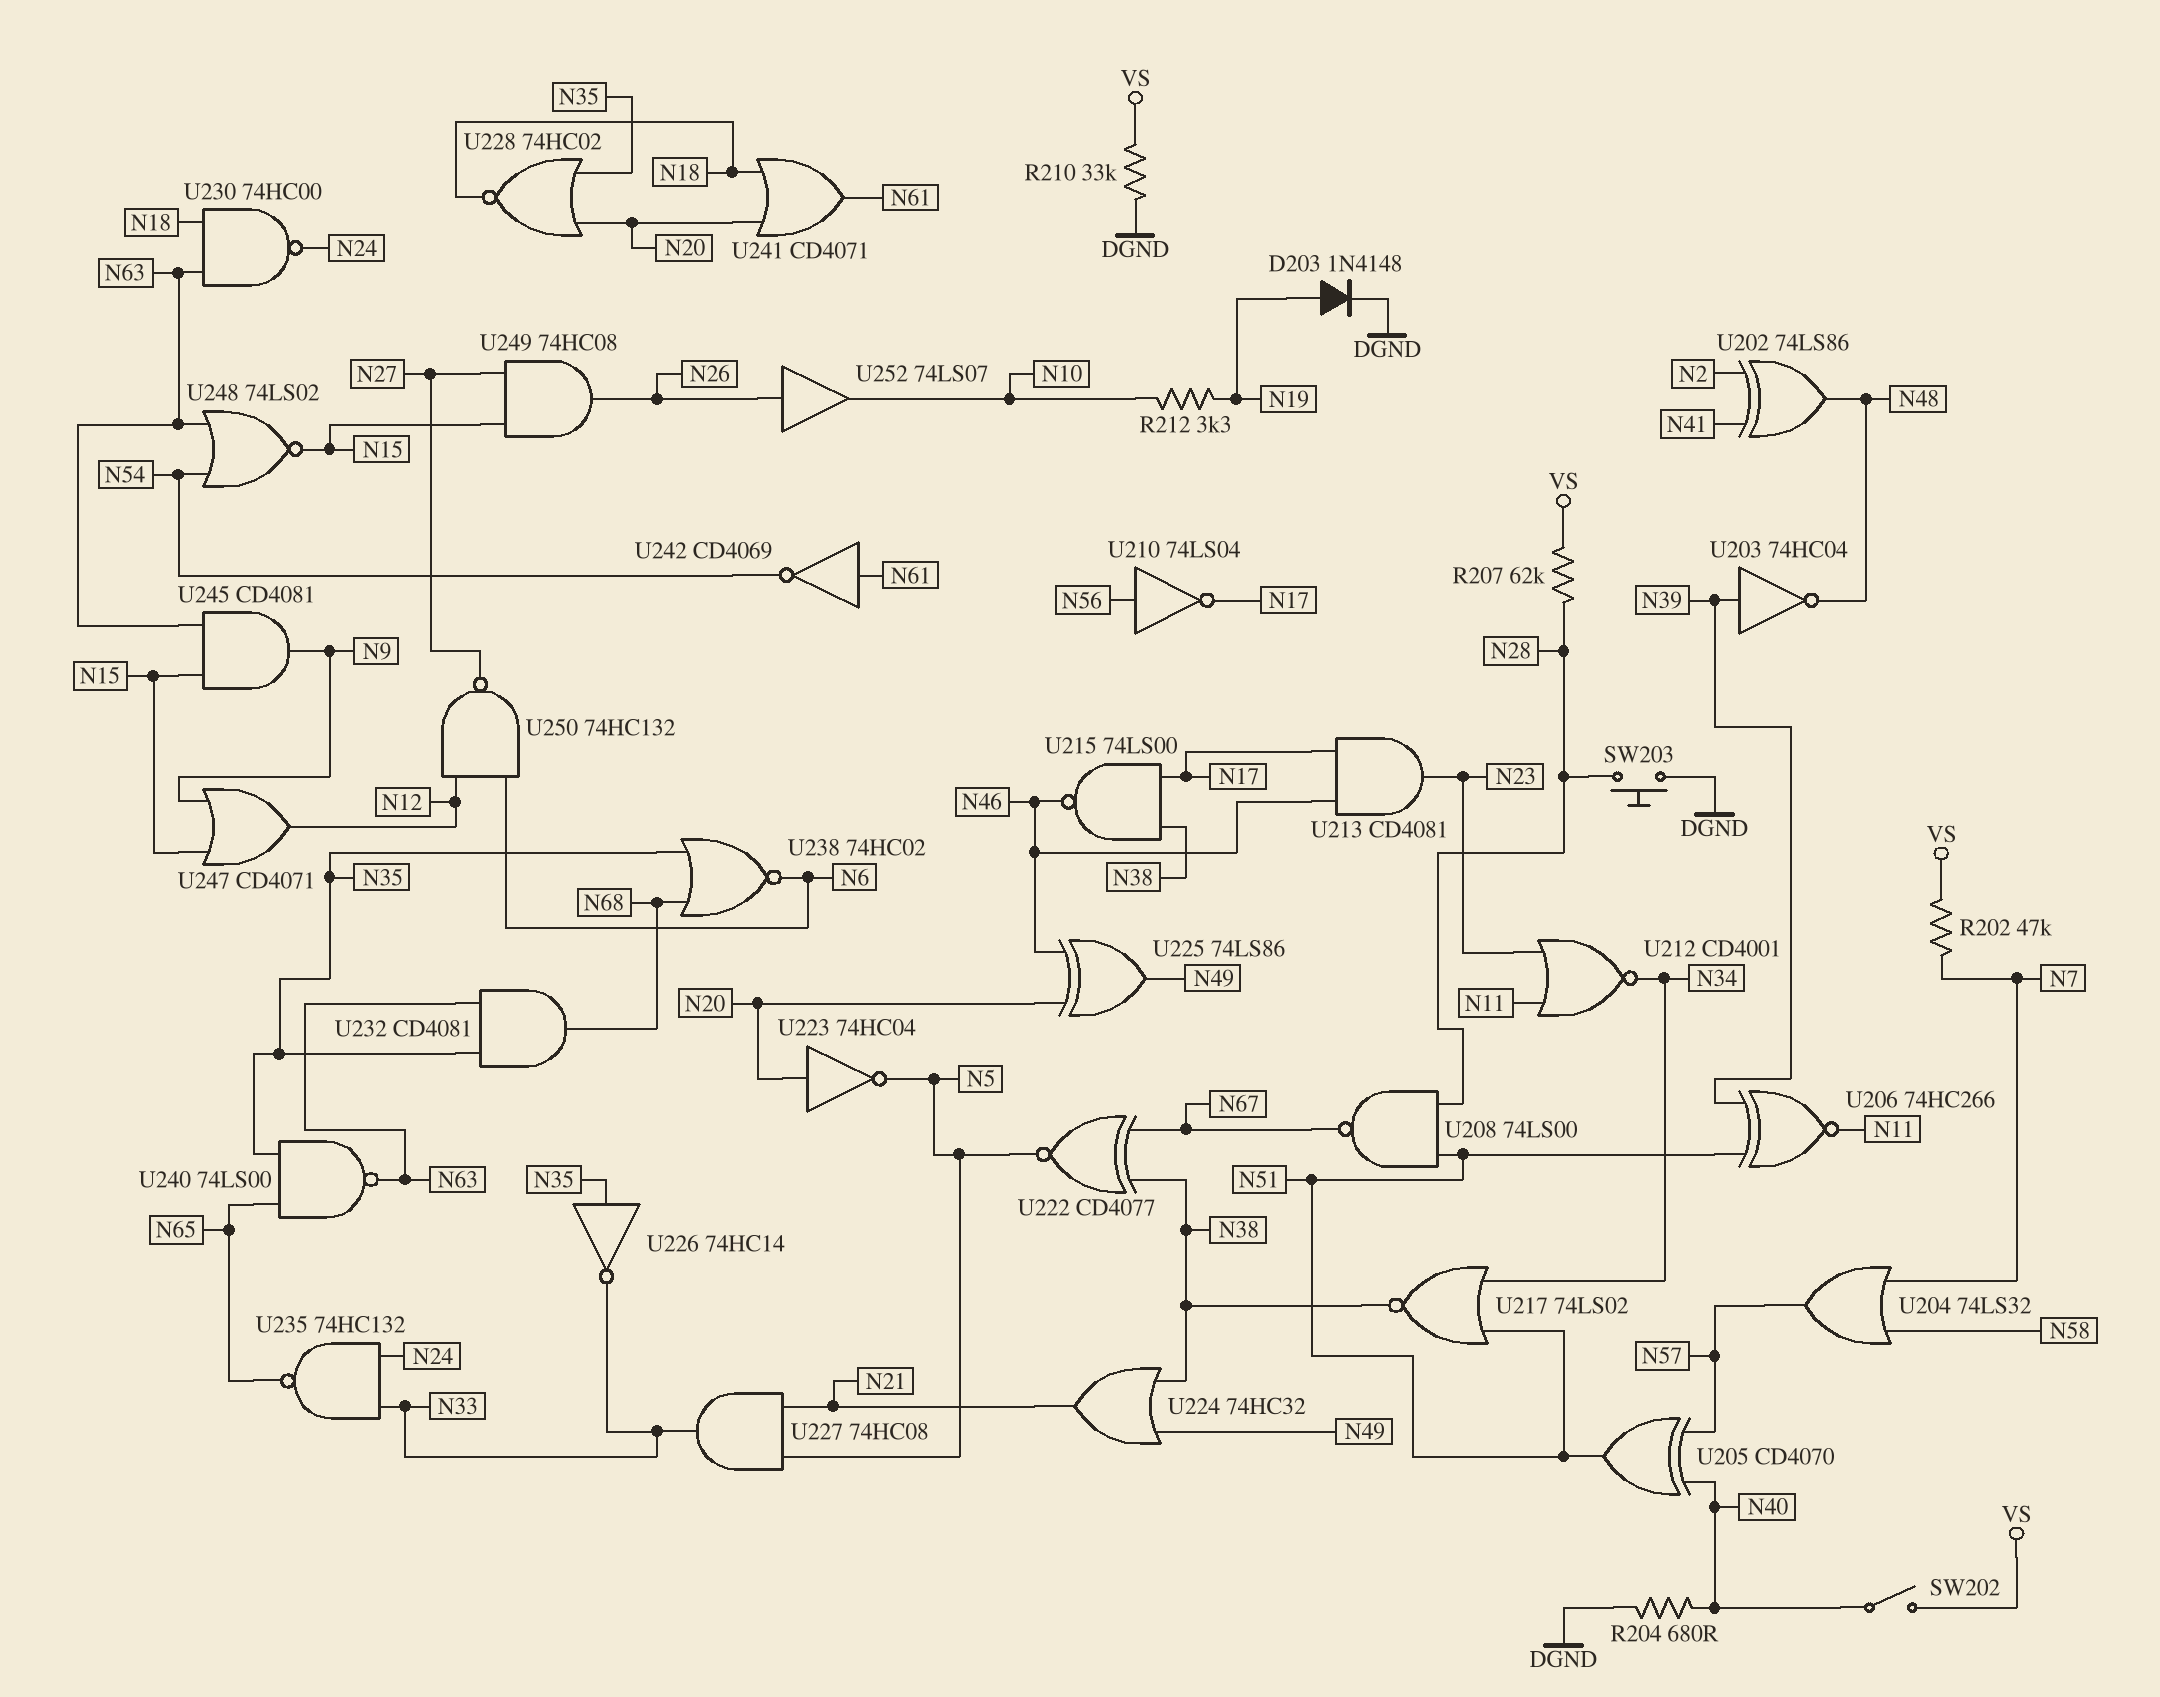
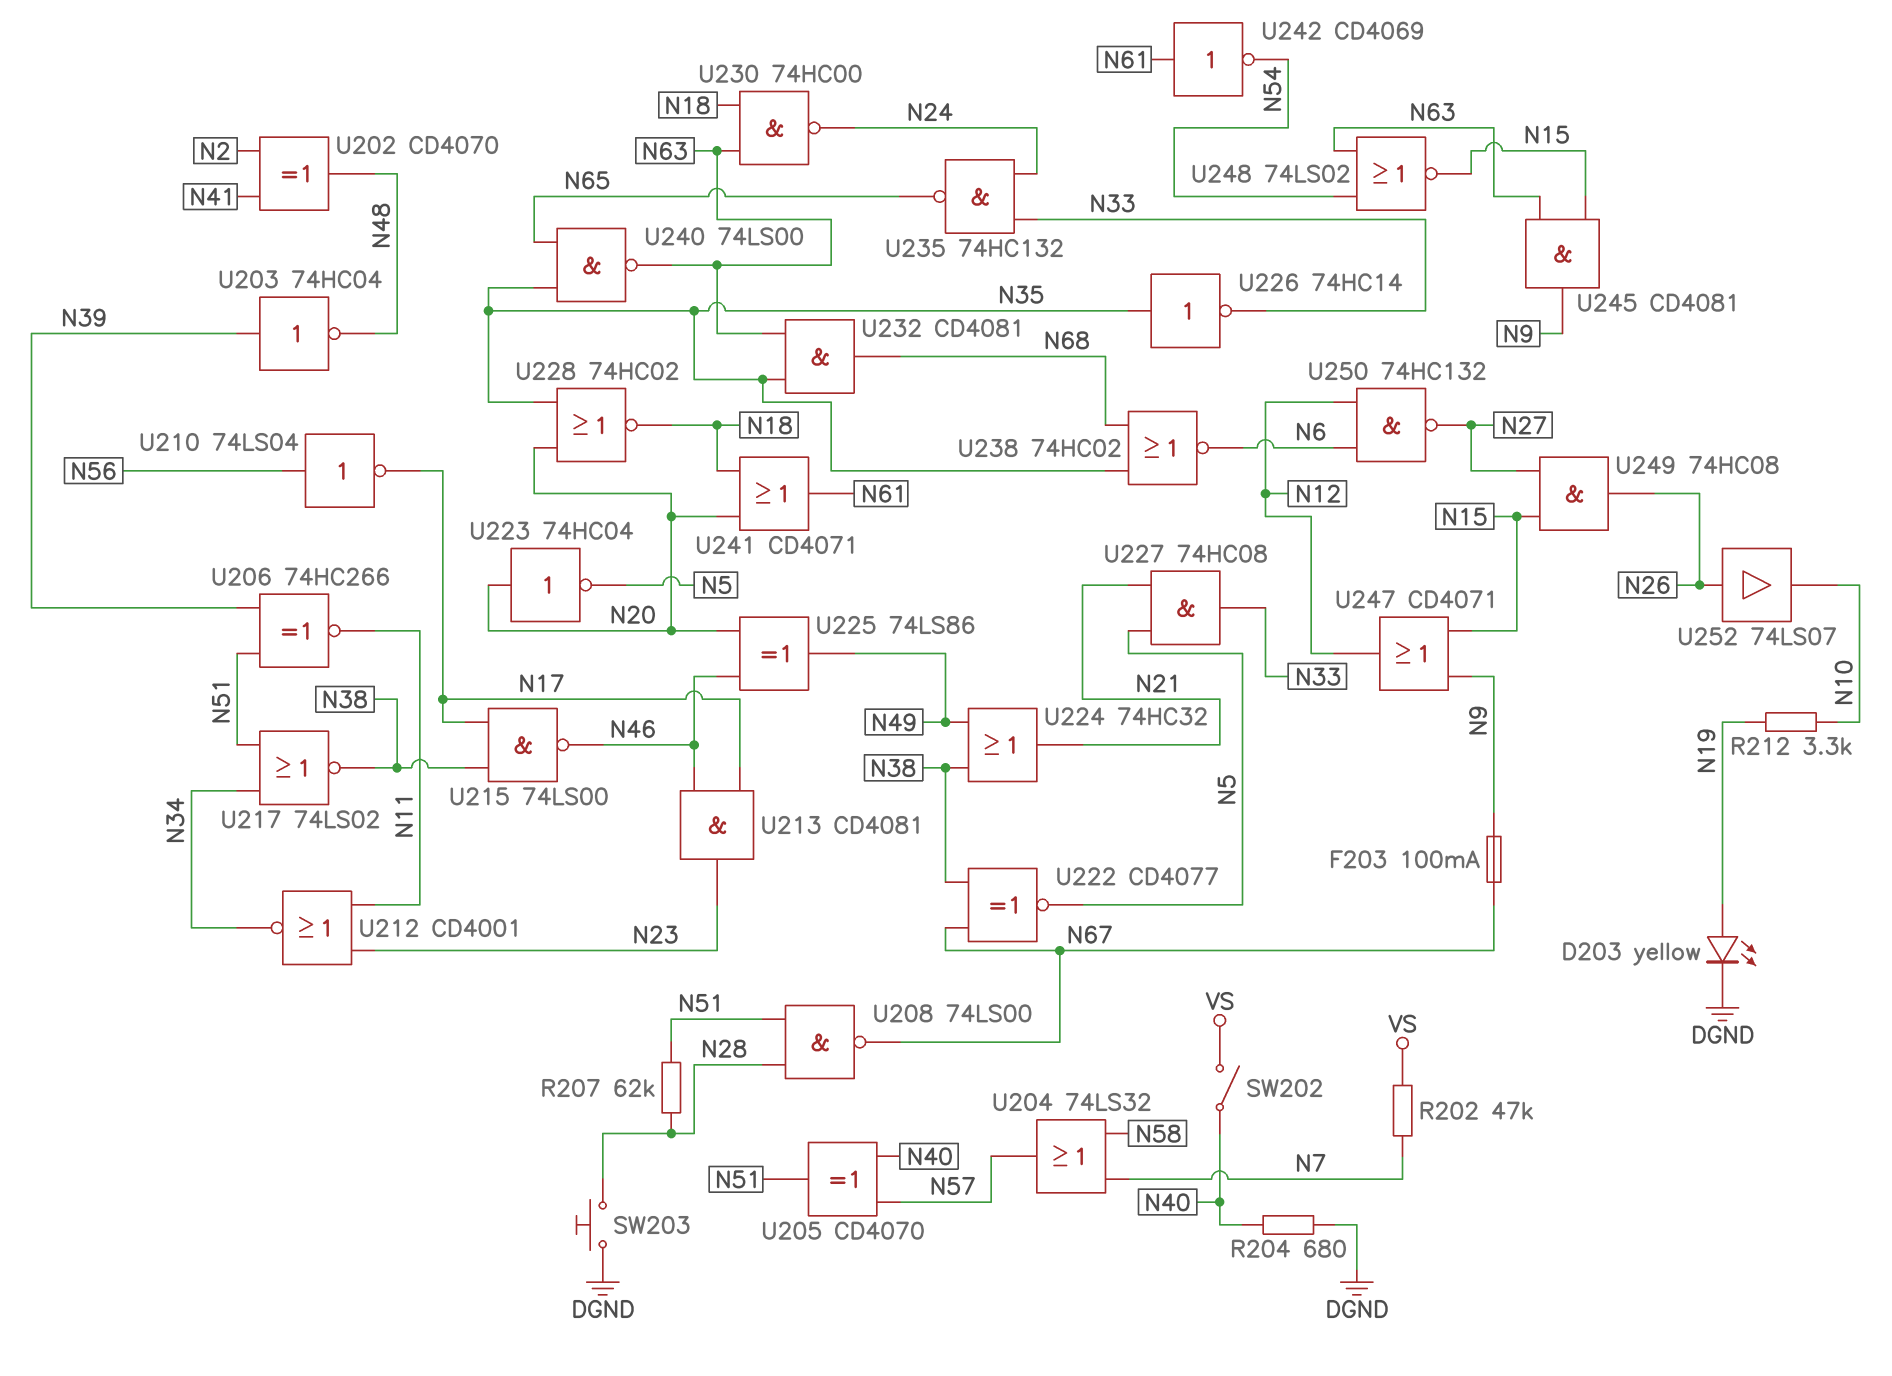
D203: diode 1N4148 (A N19, K DGND) -> LED yellow (A N19, K DGND)
F203: none -> 100mA (N9, N67)
R207: 62k (N28, VS) -> 62k (N28, N51)
R210: 33k (DGND, VS) -> none
U202: XOR 74LS86 (in N2, in N41, out N48) -> XOR CD4070 (in N2, in N41, out N48)

